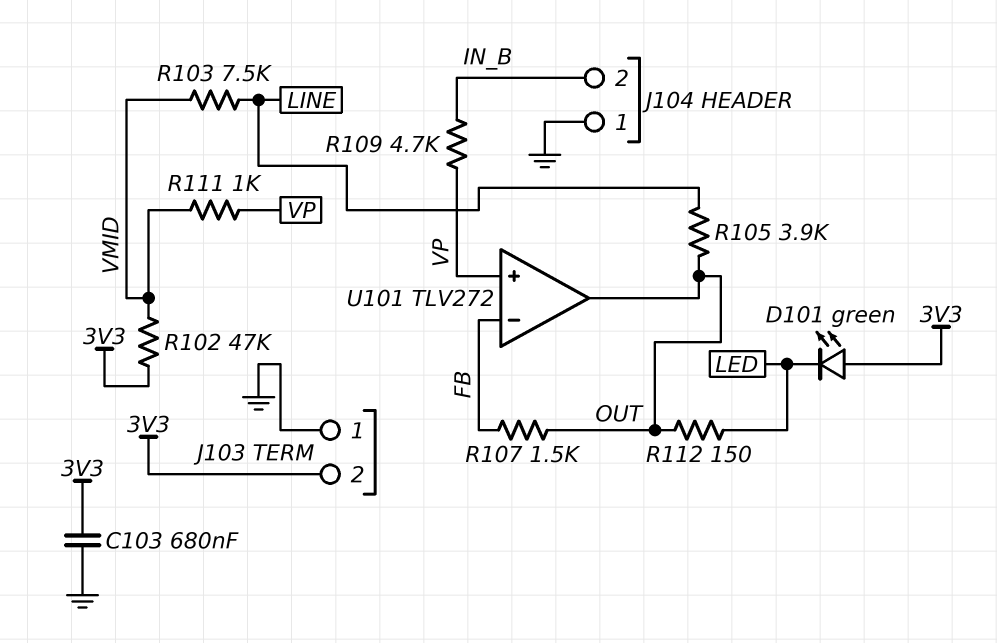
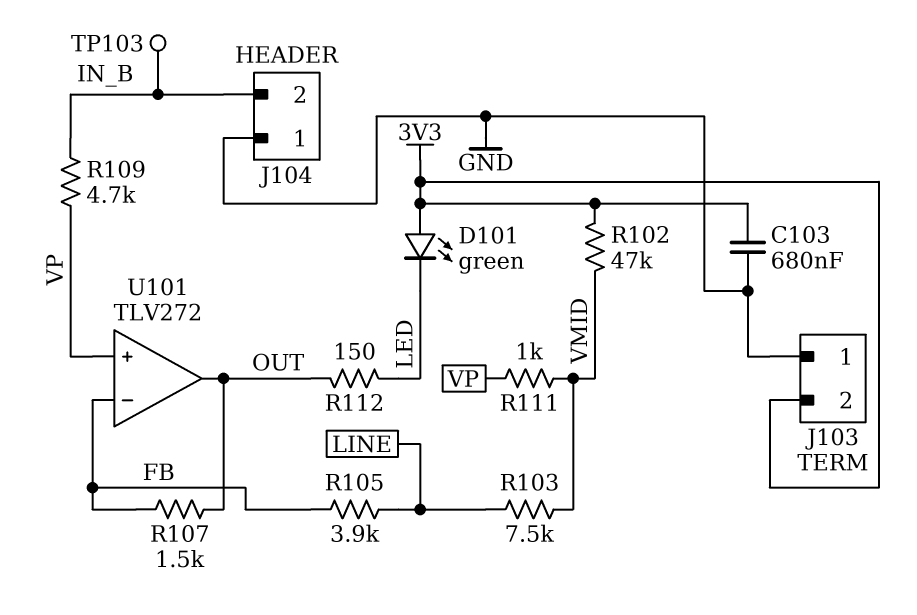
R105: 3.9k (LINE, OUT) -> 3.9k (FB, LINE)
TP103: none -> test point (IN_B)

